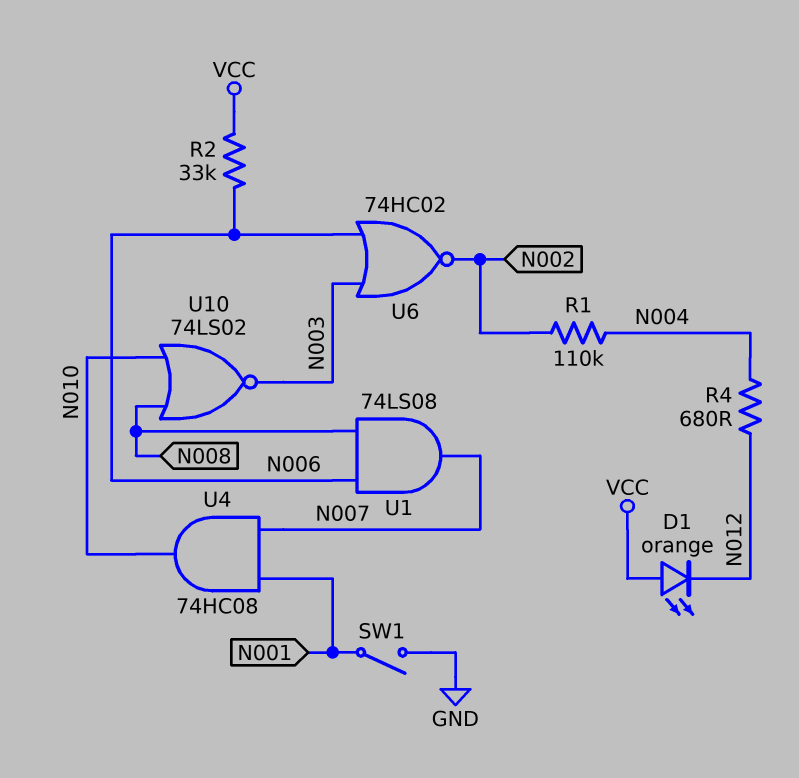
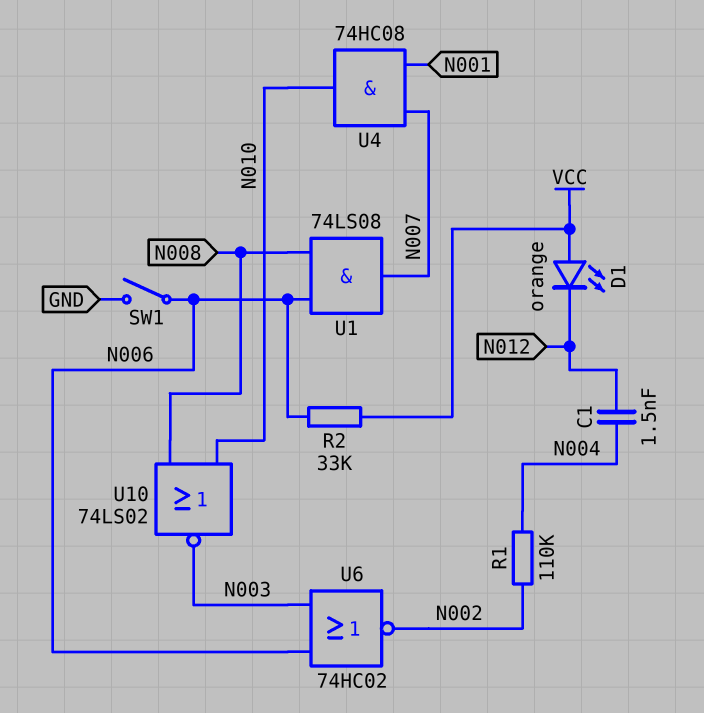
C1: none -> 1.5nF (N004, N012)
R4: 680 (N004, N012) -> none
SW1: switch (GND, N001) -> switch (GND, N006)

